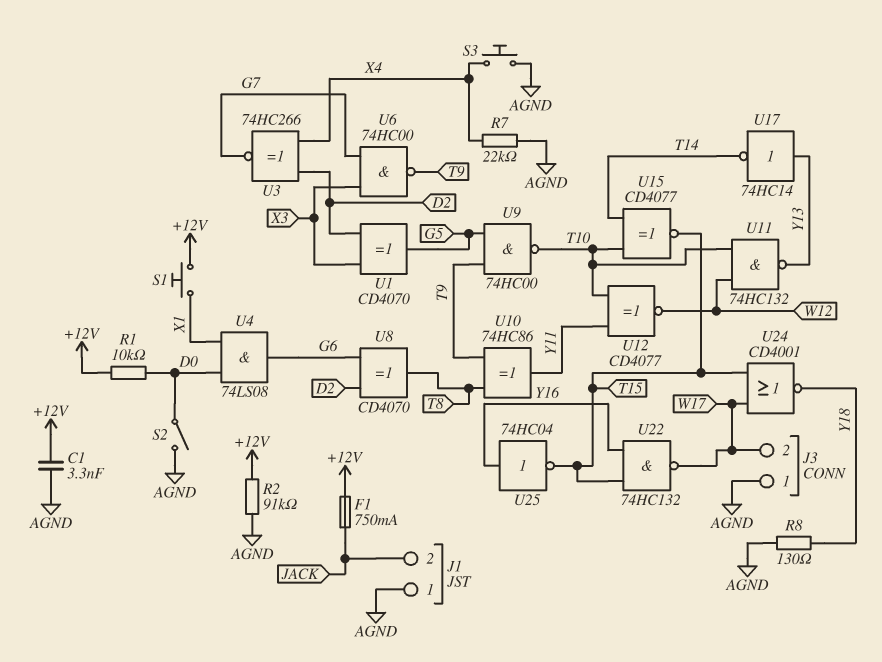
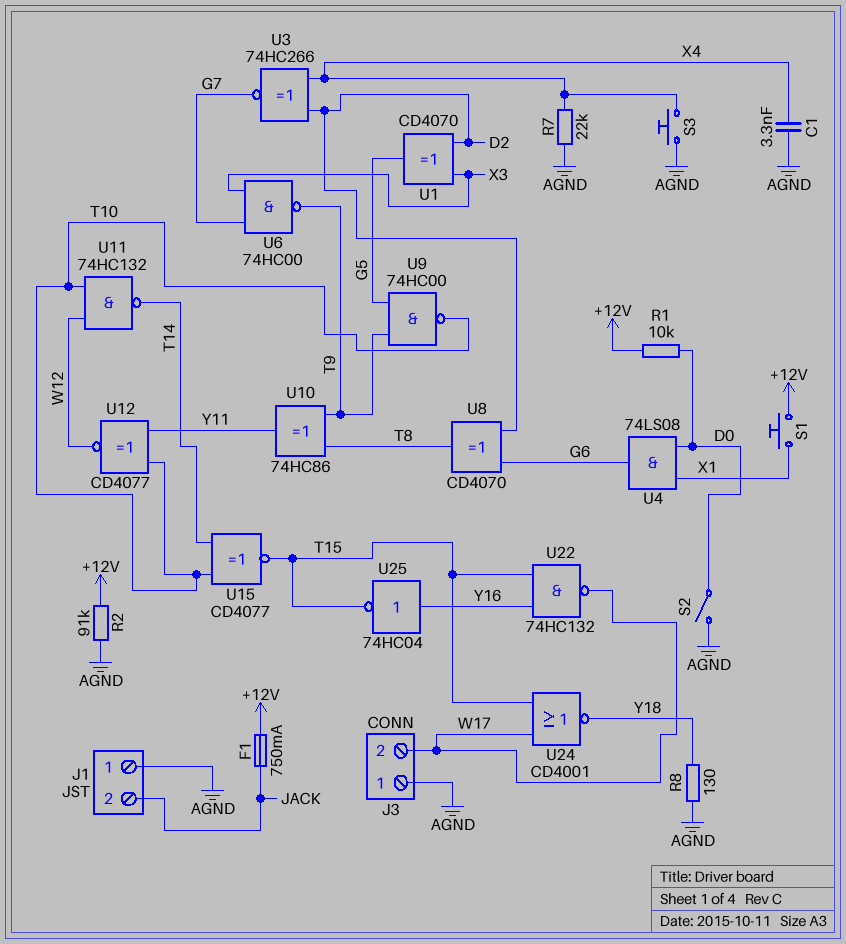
C1: 3.3nF (+12V, AGND) -> 3.3nF (AGND, X4)
U11: NAND 74HC132 (in T10, in W12, out Y13) -> NAND 74HC132 (in T10, in W12, out T14)
U17: NOT 74HC14 (in Y13, out T14) -> none

